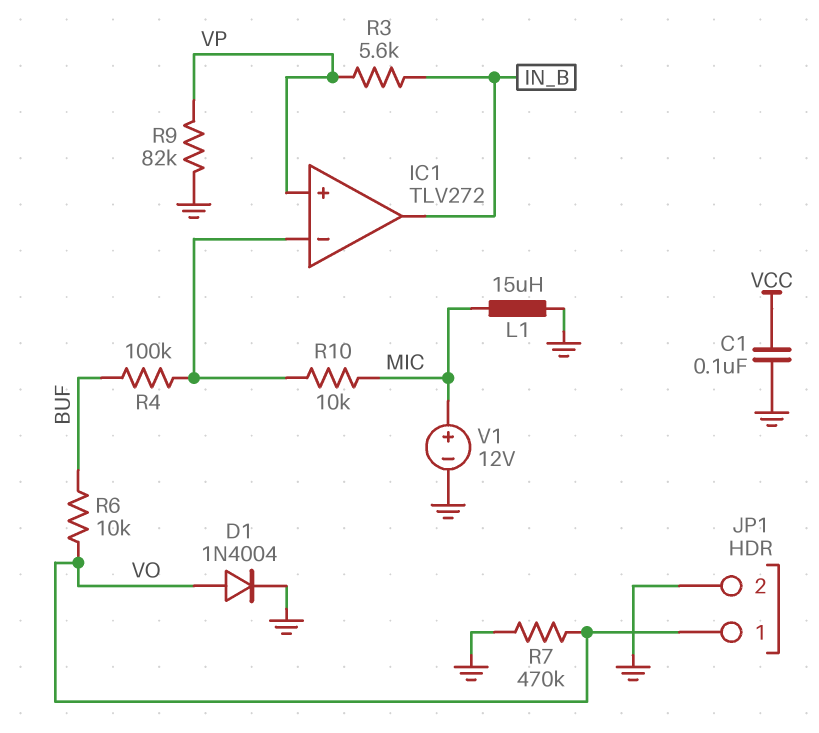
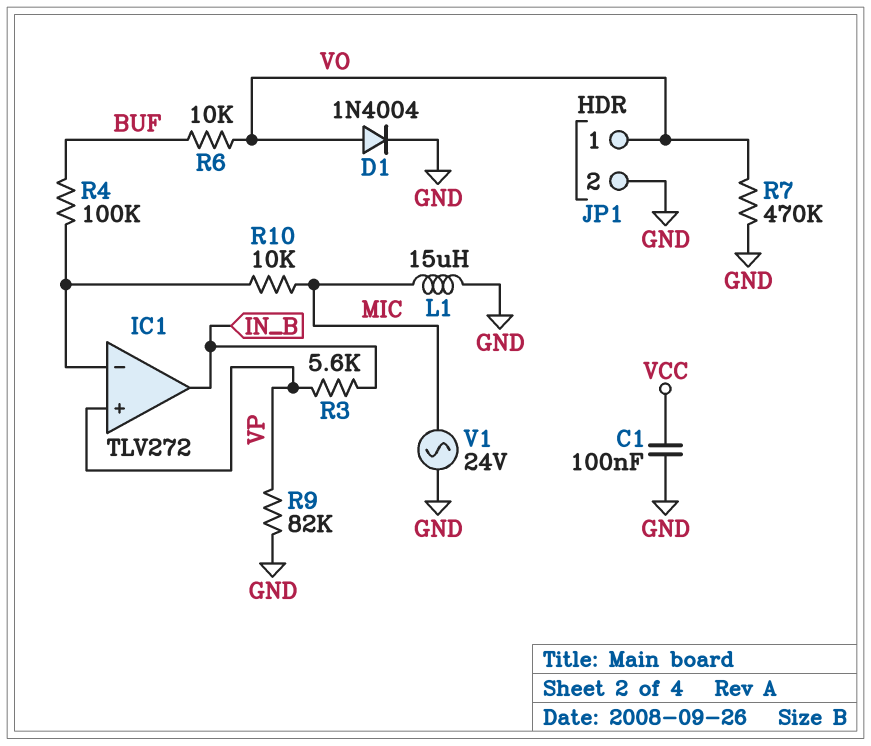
V1: 12V (plus MIC, minus GND) -> AC 24V (GND, MIC)

